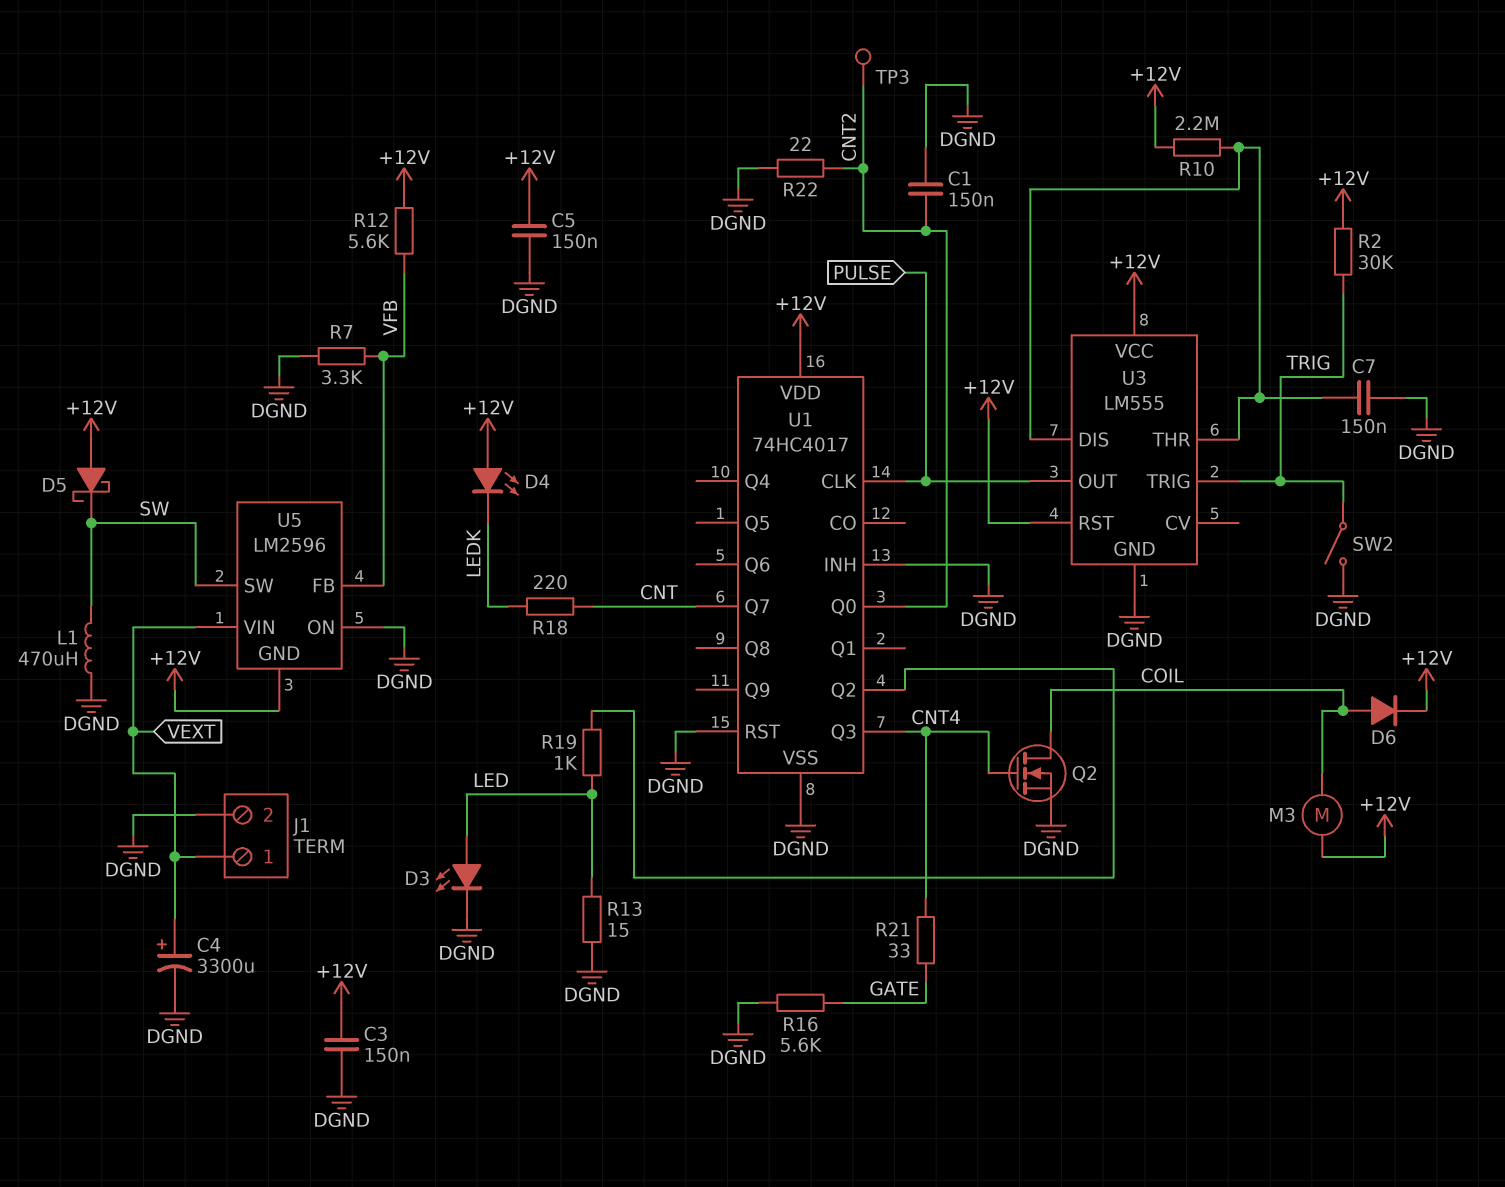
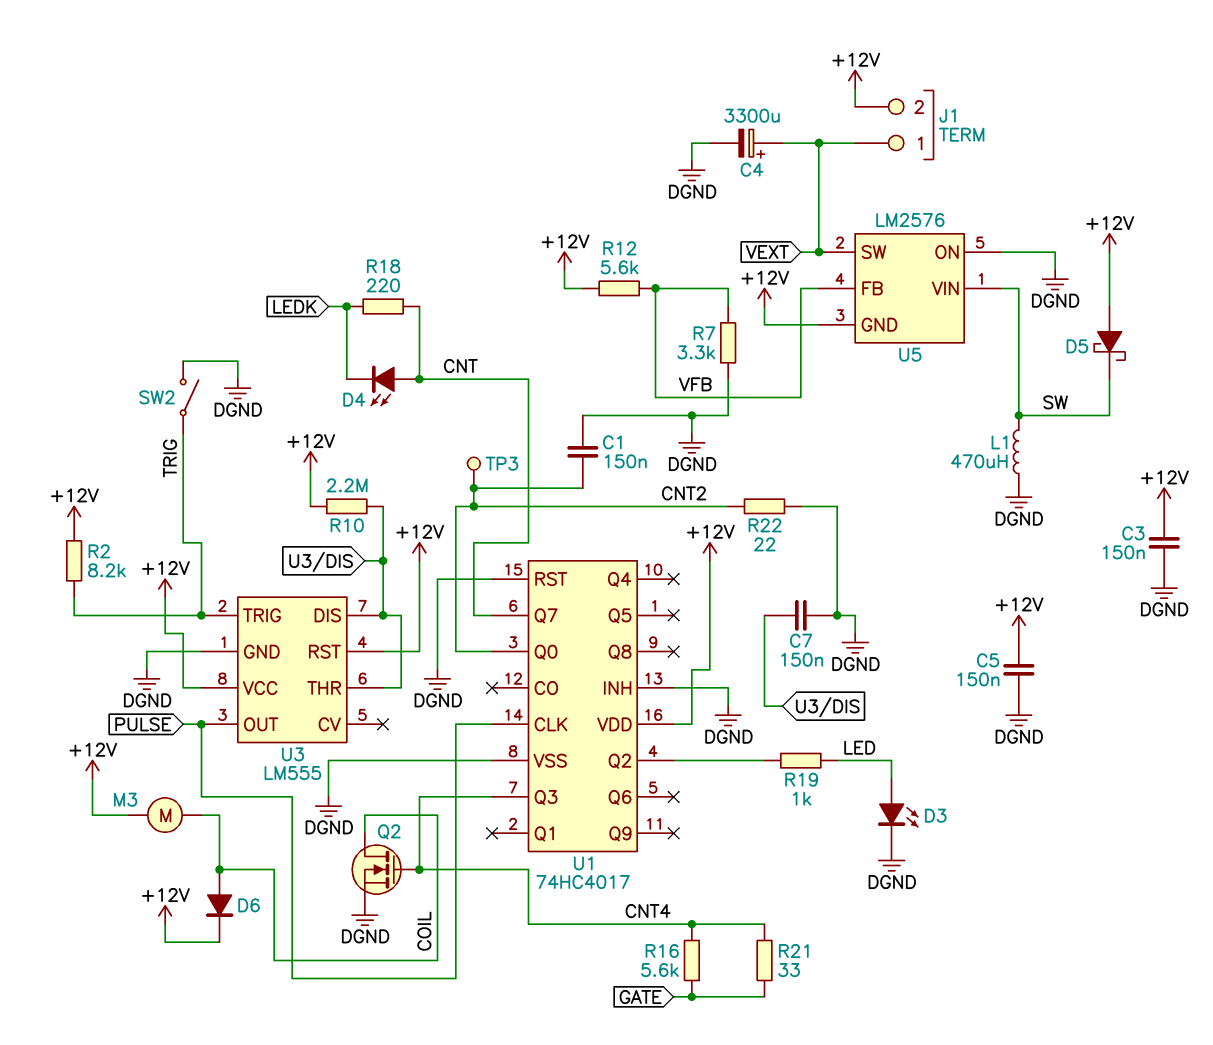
D4: LED (A +12V, K LEDK) -> LED (A CNT, K LEDK)
J1 pin 2: DGND -> +12V
R2: 30k (+12V, TRIG) -> 8.2k (+12V, TRIG)
R13: 15 (DGND, LED) -> none
R16: 5.6k (DGND, GATE) -> 5.6k (CNT4, GATE)
U5: LM2596 -> LM2576
U5 pin SW: SW -> VEXT
U5 pin VIN: VEXT -> SW

